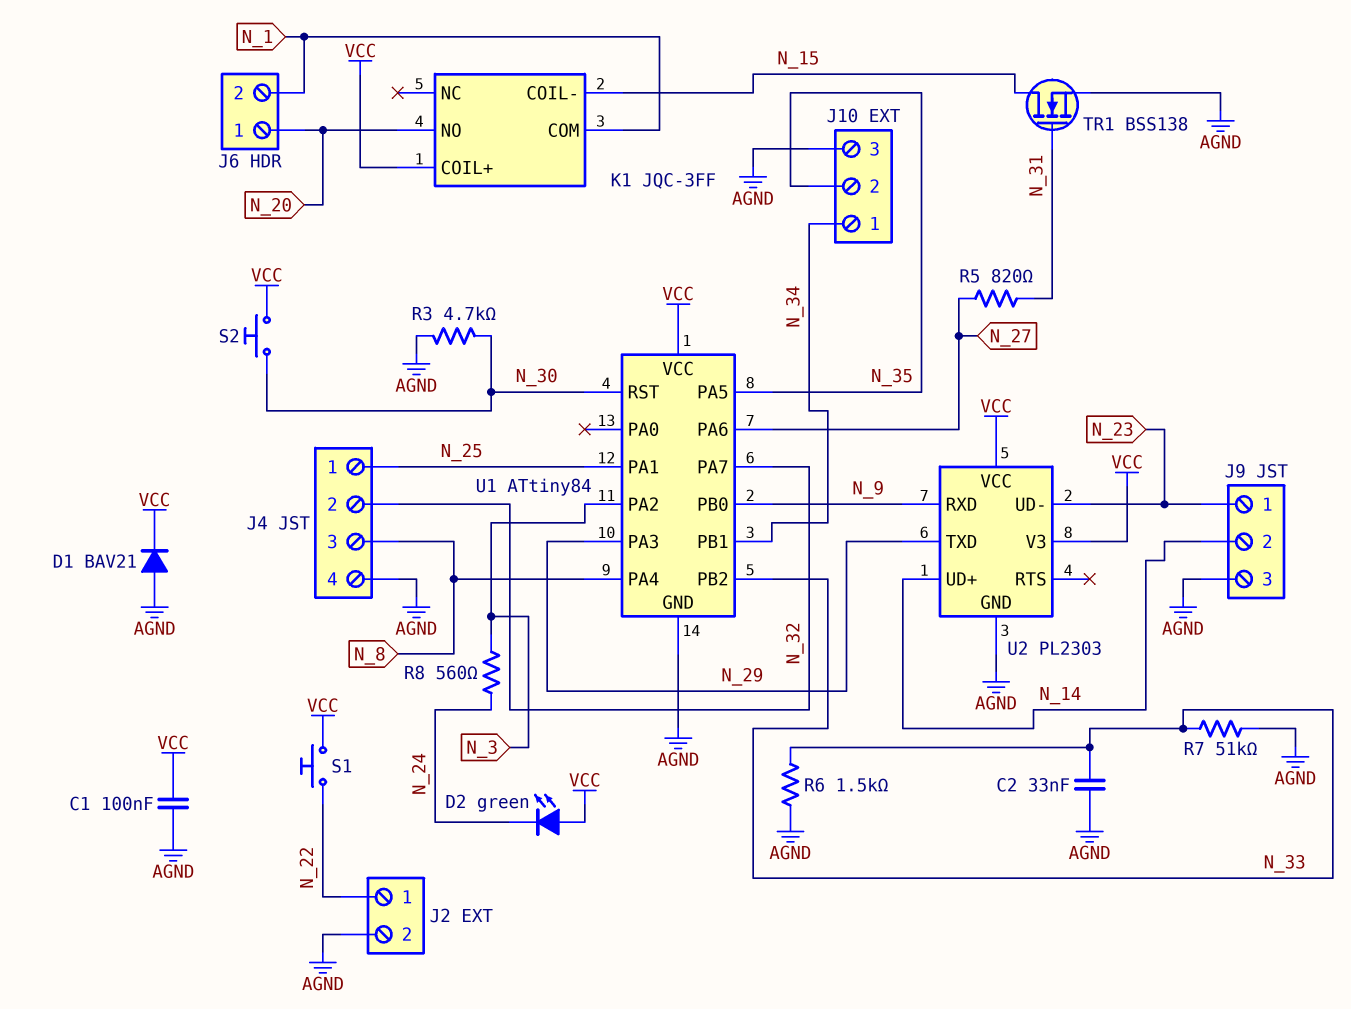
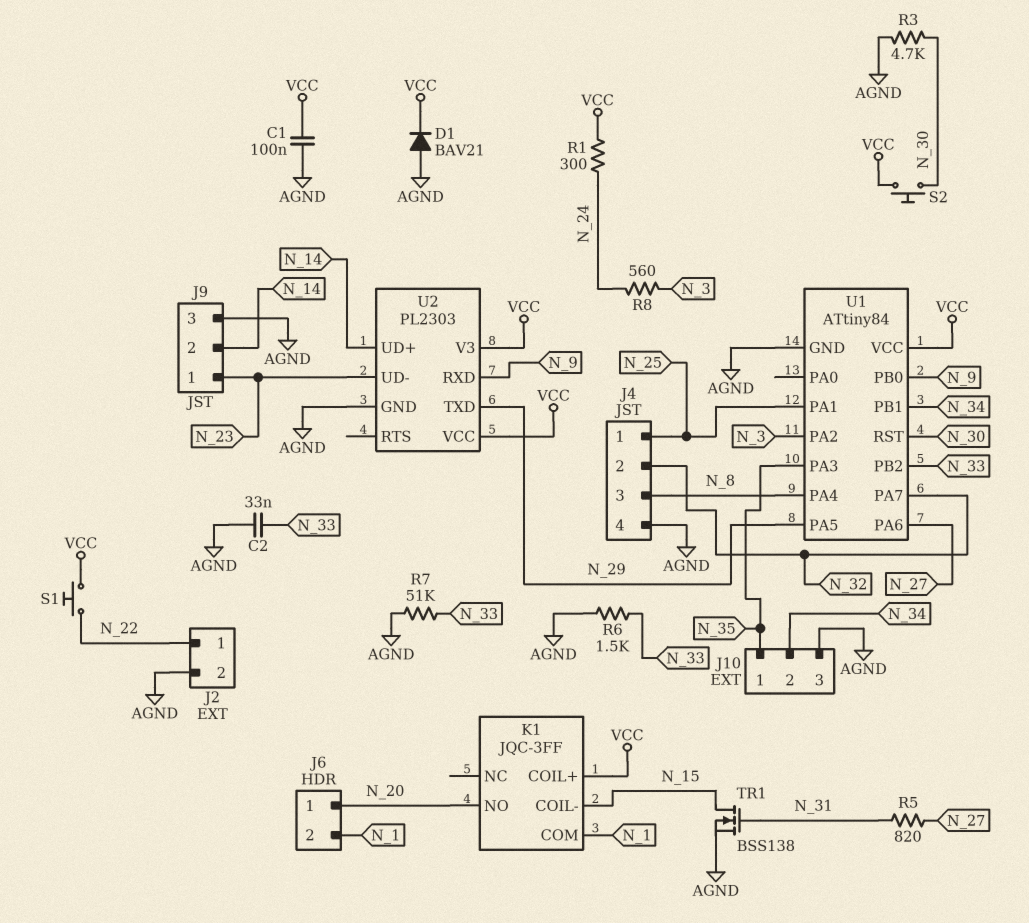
D2: LED green (A VCC, K N_24) -> none
J10 pin 1: N_34 -> N_35
J10 pin 2: N_35 -> N_34
R1: none -> 300 (N_24, VCC)
U1 pin PA3: N_29 -> N_35
U1 pin PA5: N_35 -> N_29

